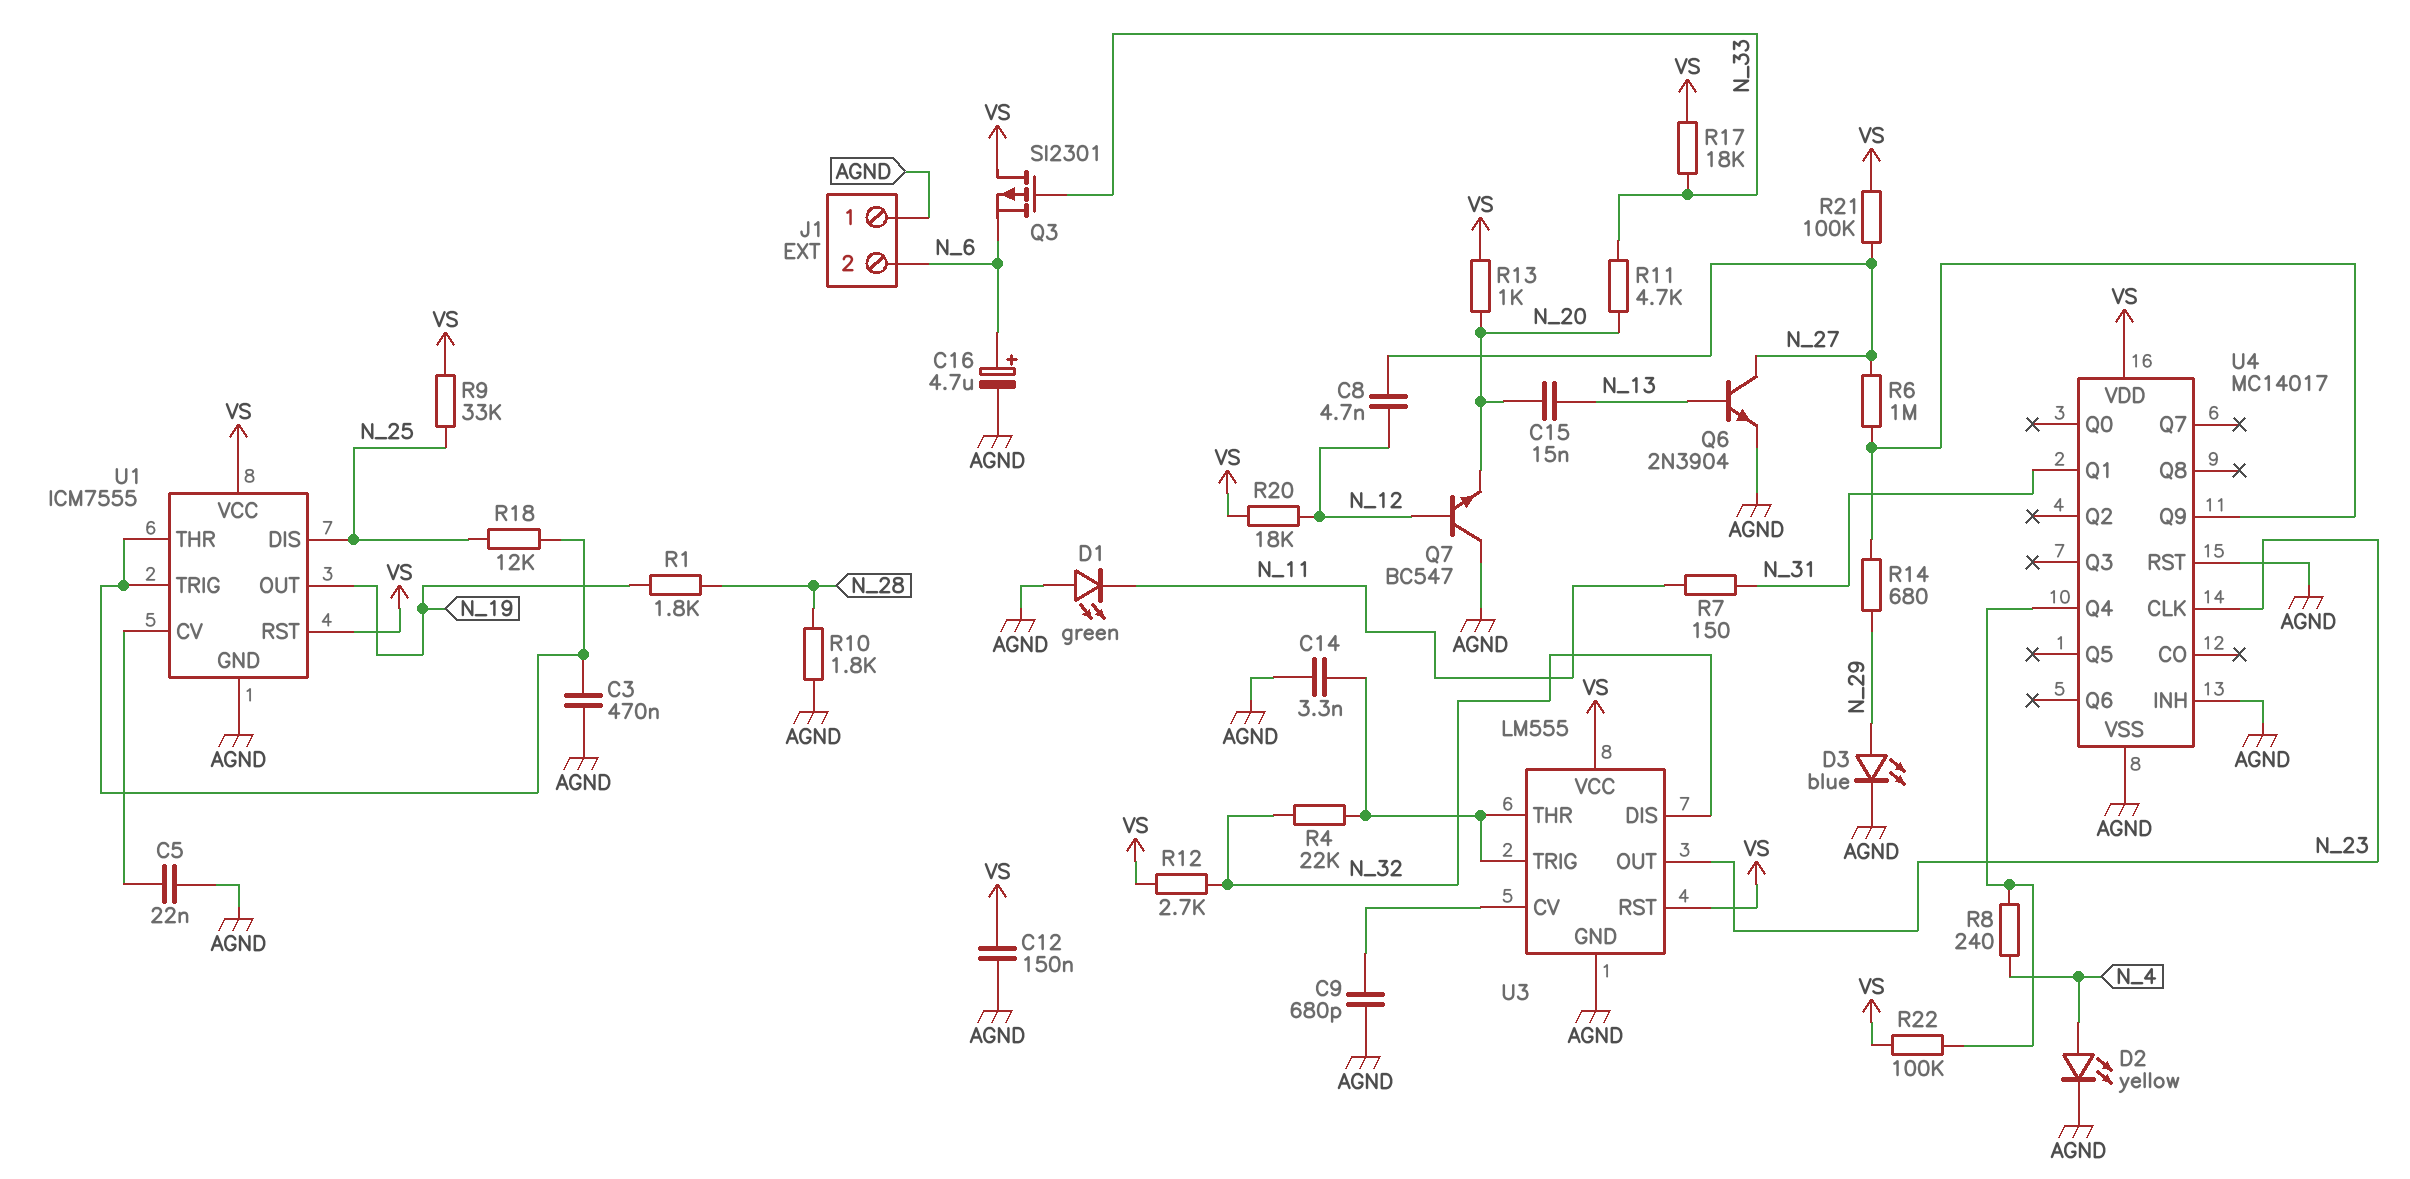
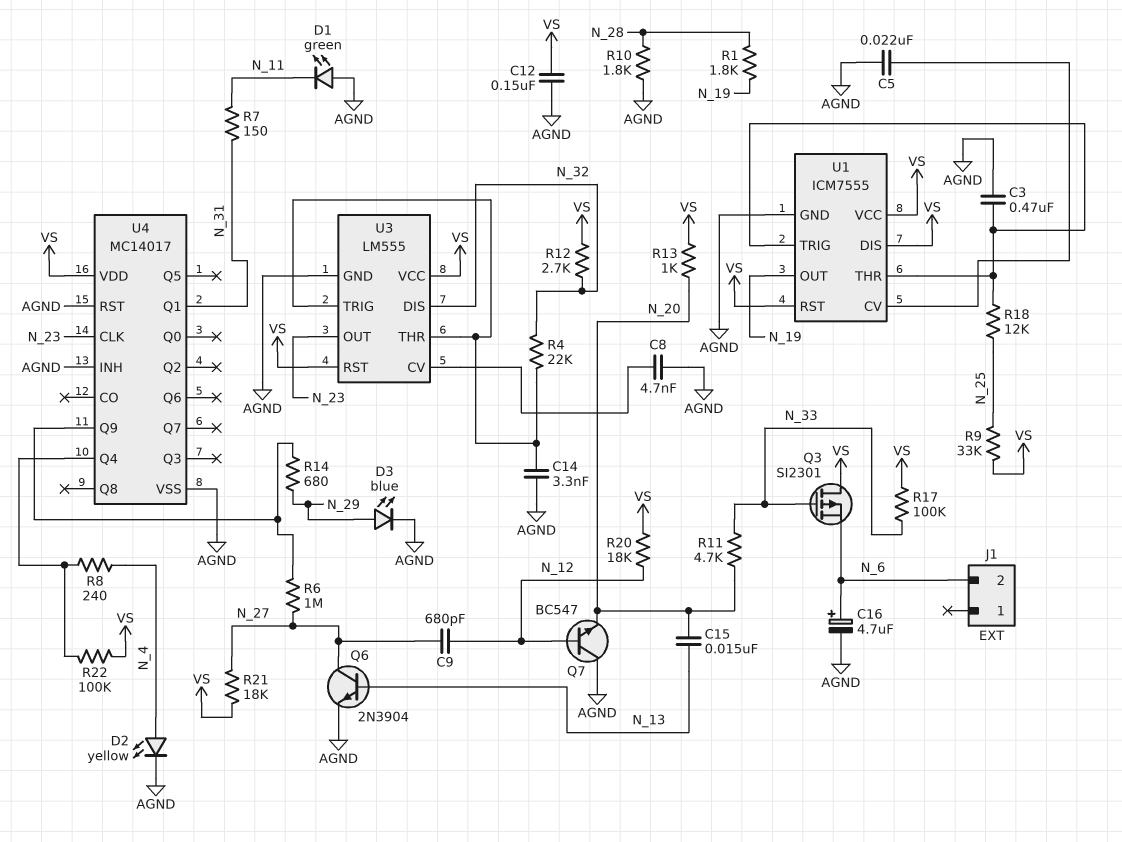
C8: 4.7nF (N_12, N_27) -> 4.7nF (AGND, U3/CV)
C9: 680pF (AGND, U3/CV) -> 680pF (N_12, N_27)
J1 pin 1: AGND -> none
R17: 18k (N_33, VS) -> 100k (N_33, VS)
R21: 100k (N_27, VS) -> 18k (N_27, VS)
U1 pin DIS: N_25 -> VS

